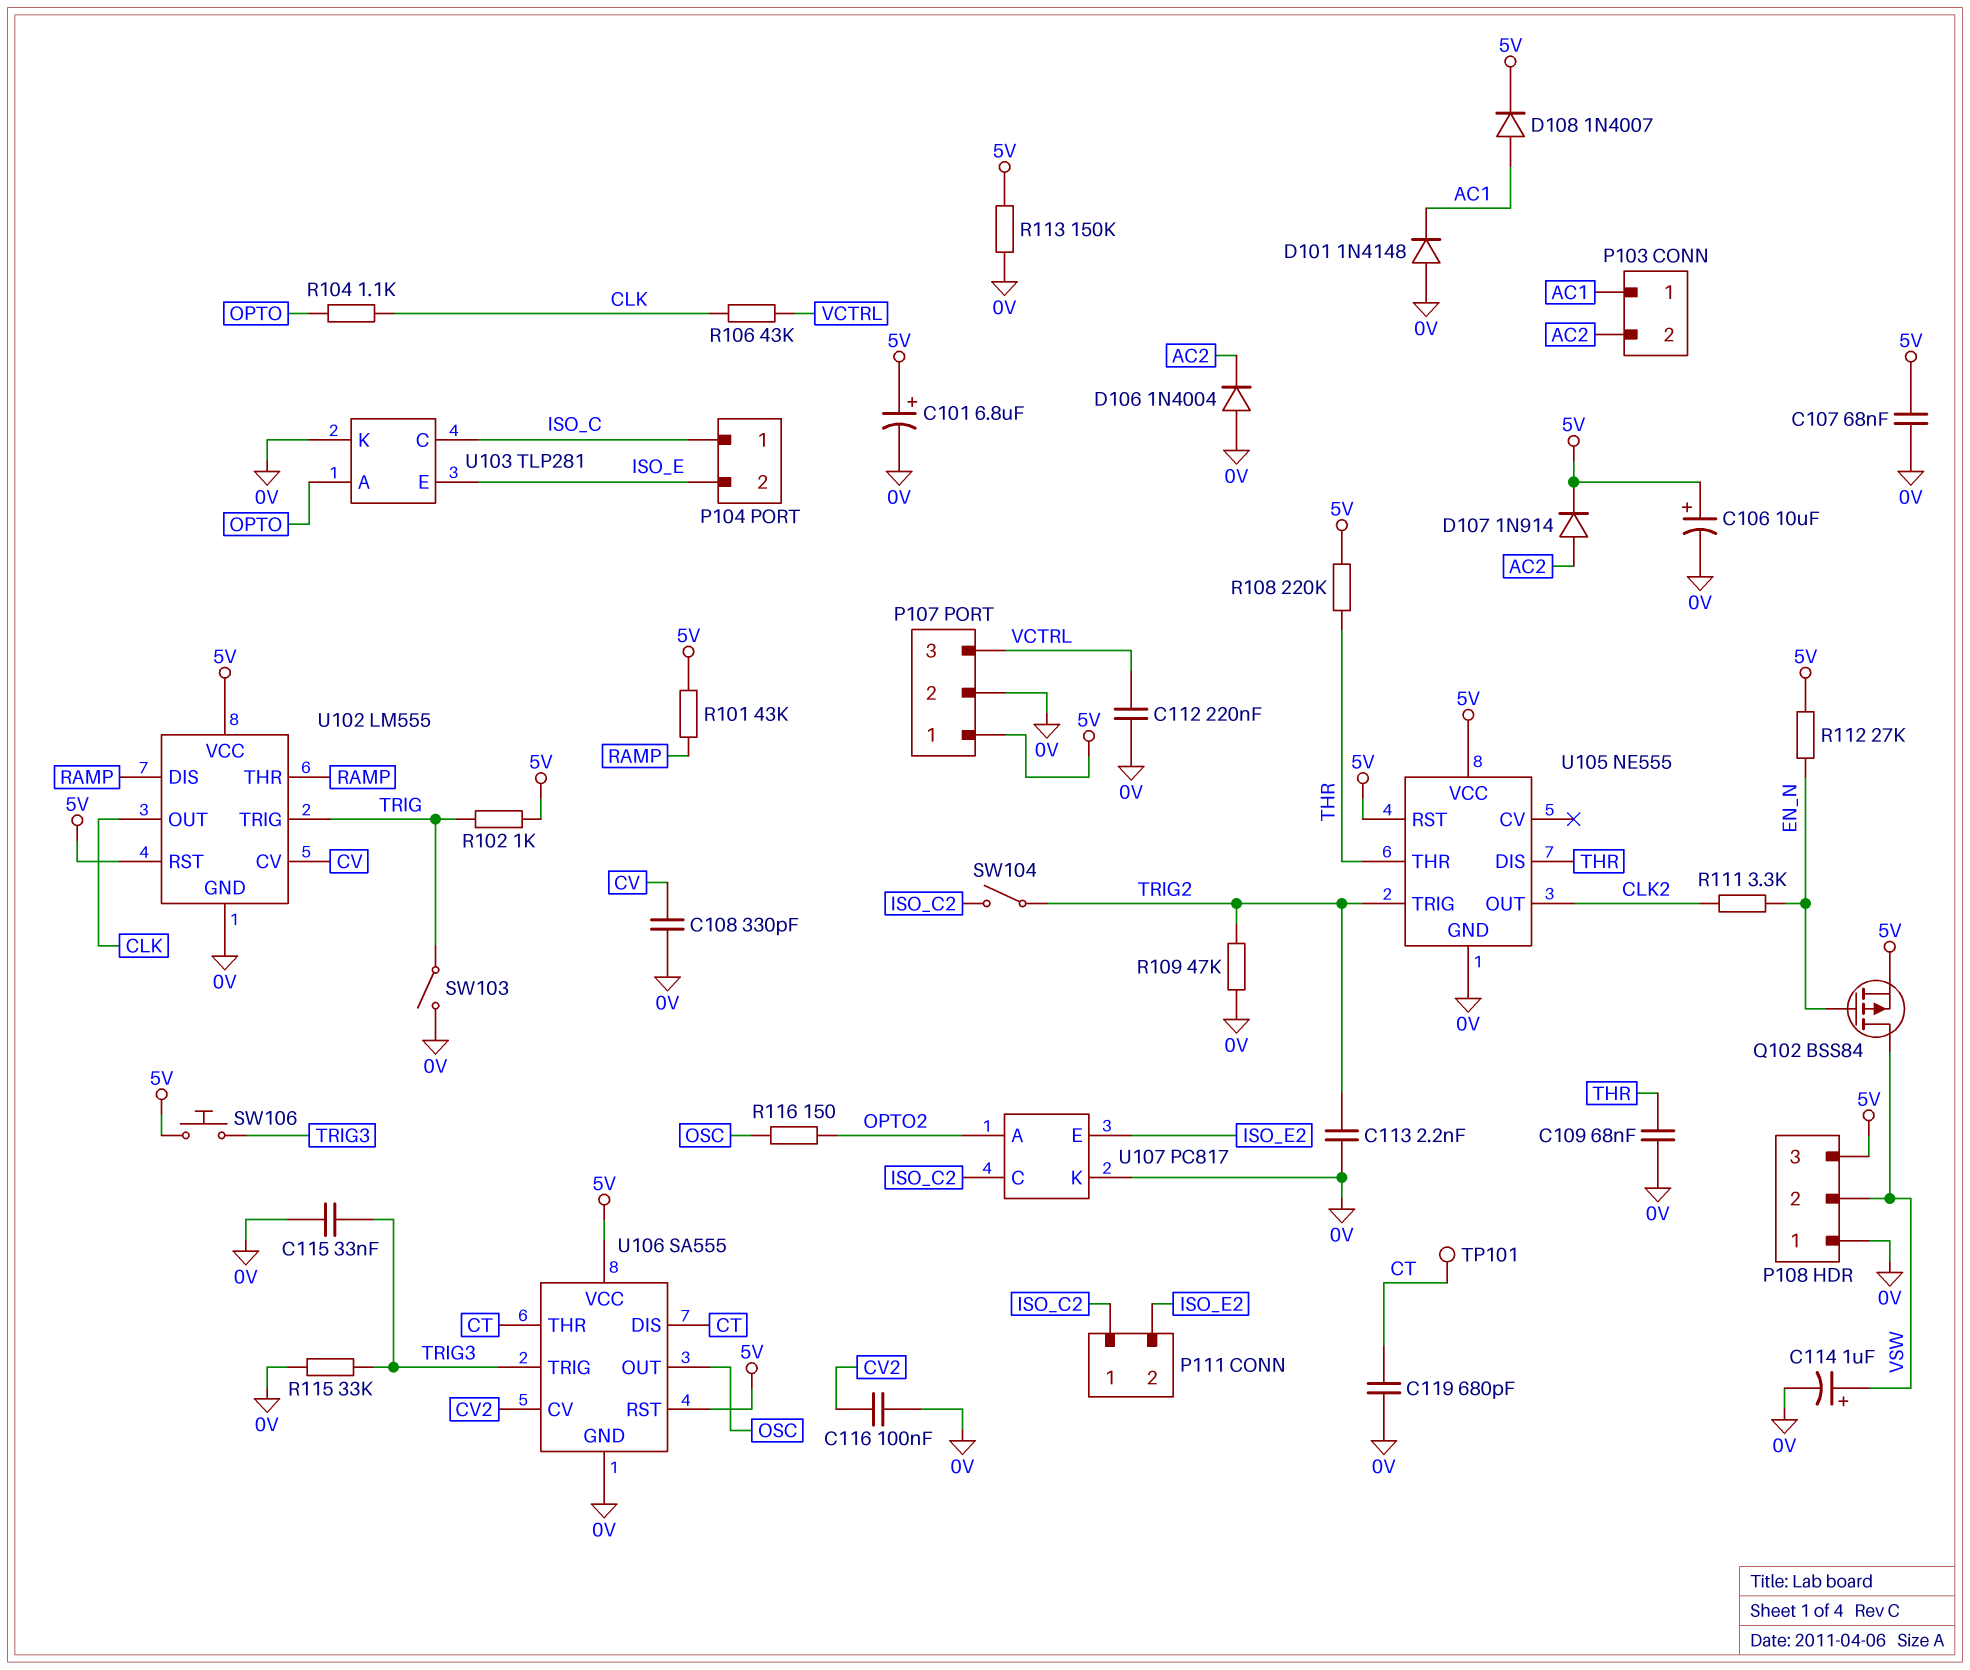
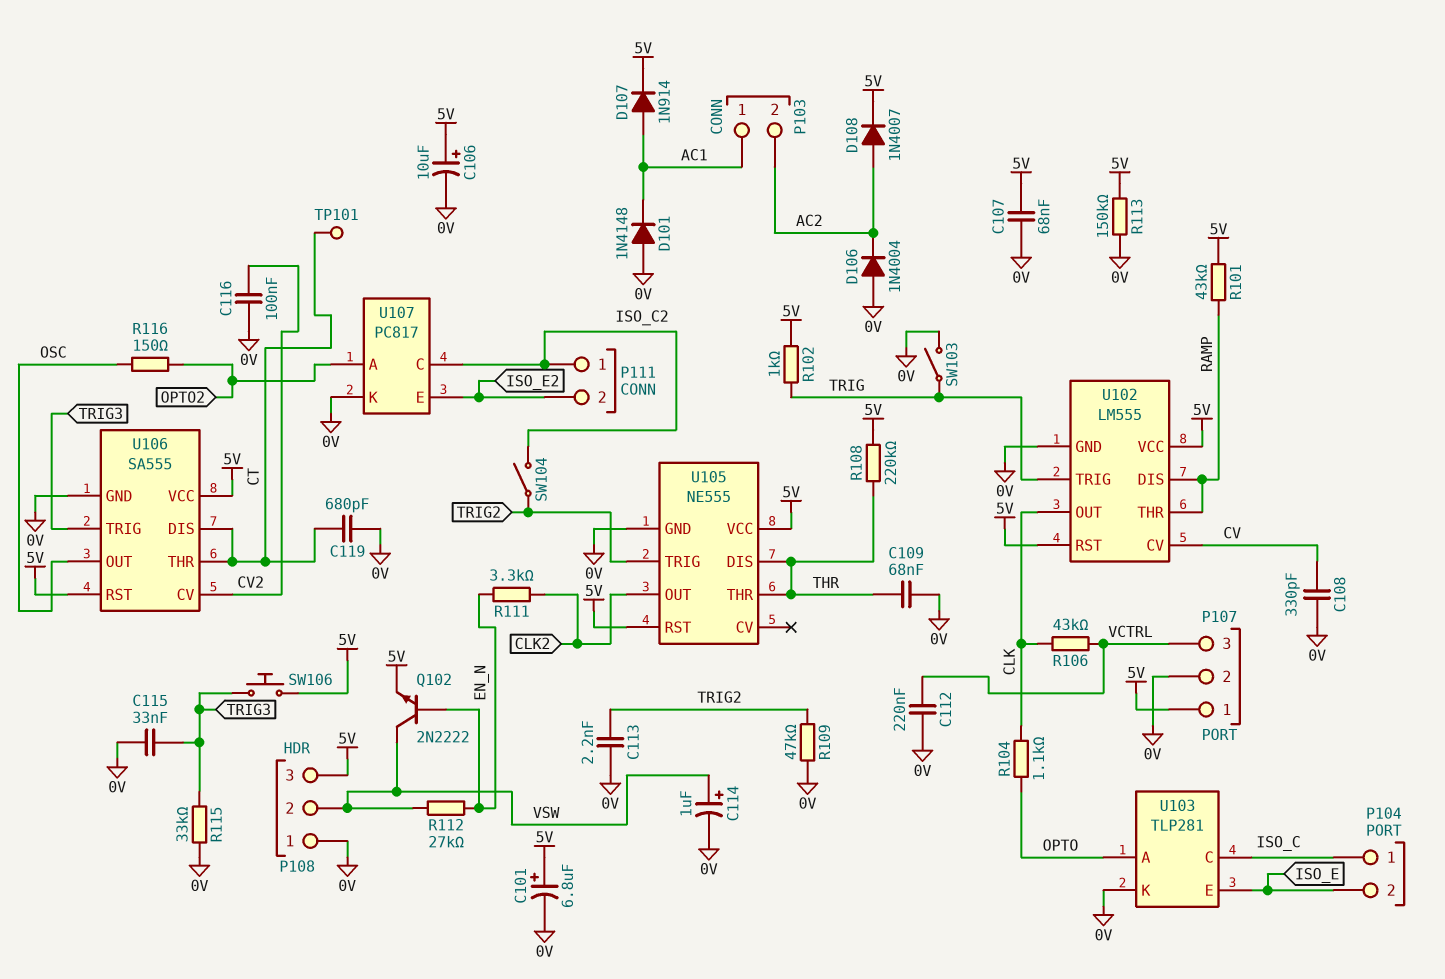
D107: diode 1N914 (A AC2, K 5V) -> diode 1N914 (A AC1, K 5V)
D108: diode 1N4007 (A AC1, K 5V) -> diode 1N4007 (A AC2, K 5V)
Q102: PMOS BSS84 (G EN_N, D VSW, S 5V) -> NPN 2N2222 (B EN_N, C VSW, E 5V)
R112: 27k (5V, EN_N) -> 27k (EN_N, VSW)

